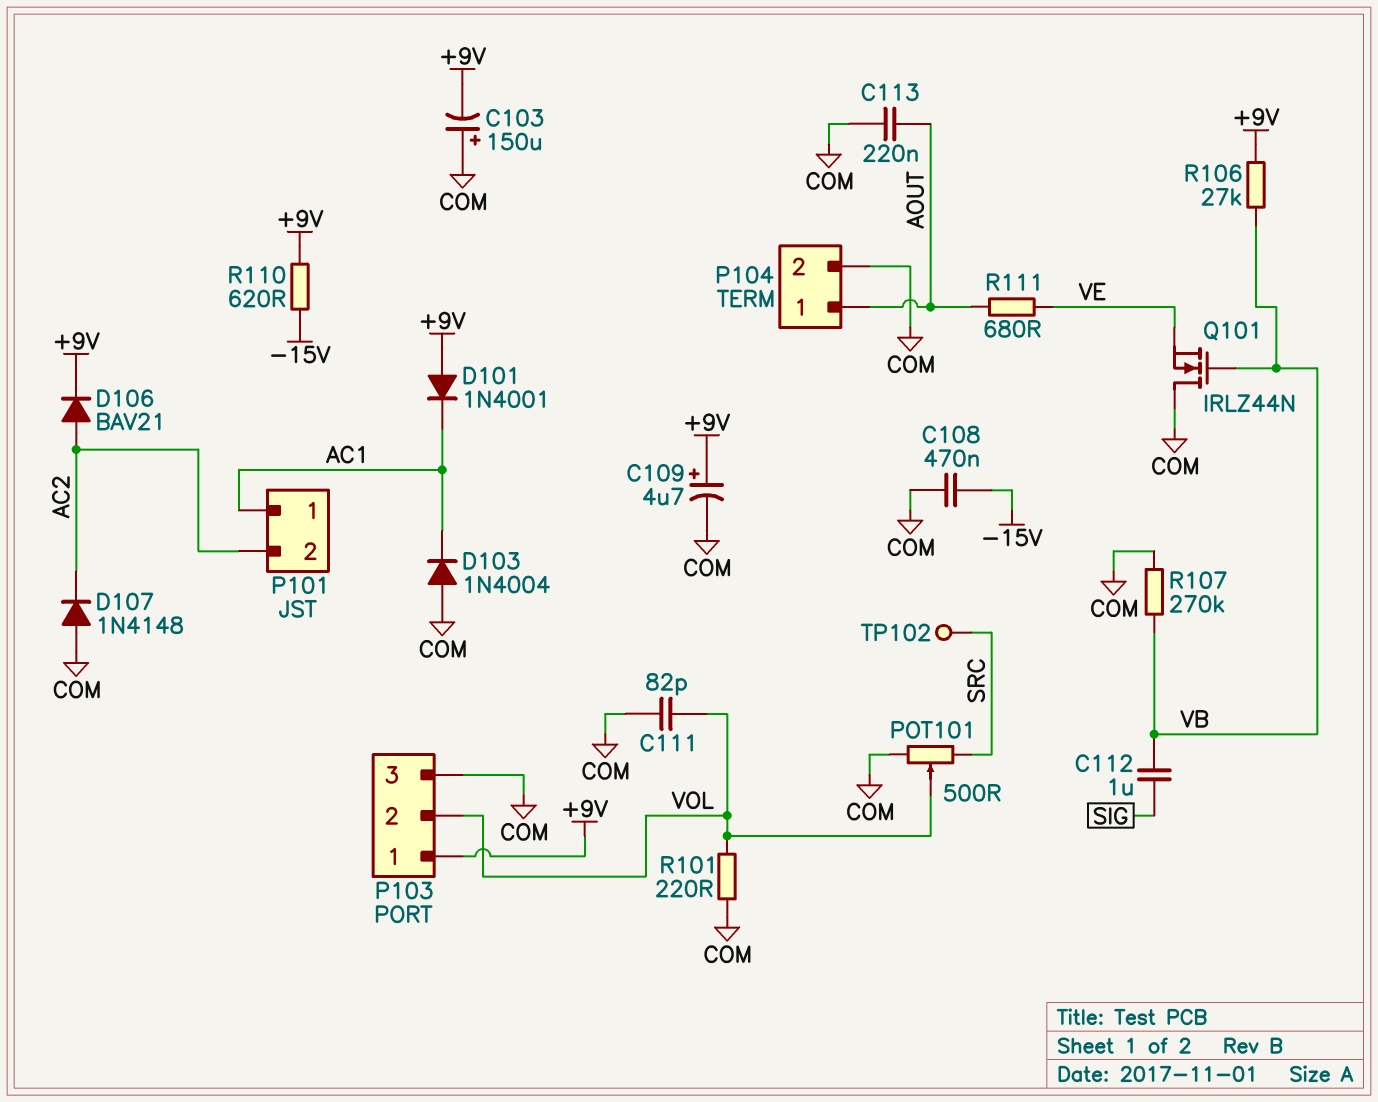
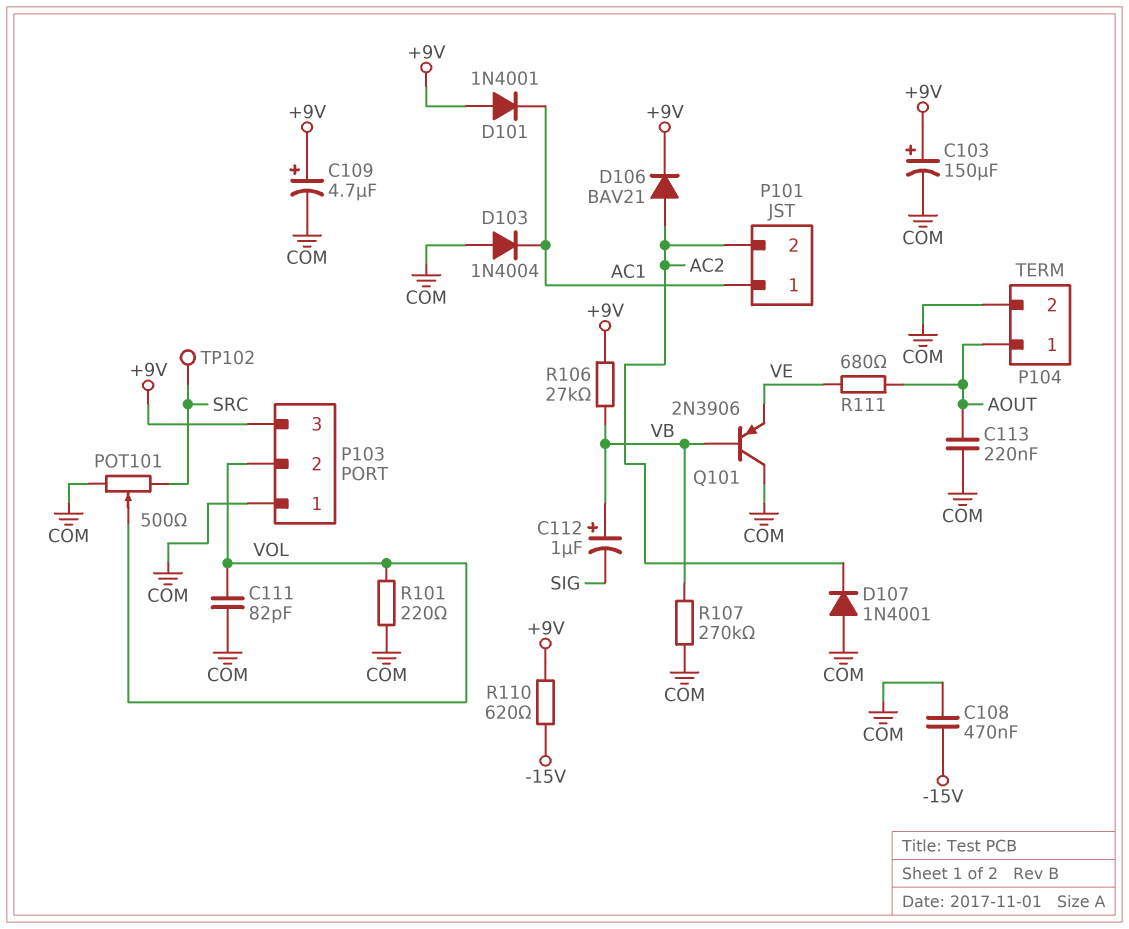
C103: 150uF (plus COM, minus +9V) -> 150uF (plus +9V, minus COM)
C112: 1uF (SIG, VB) -> 1uF (plus VB, minus SIG)
D107: diode 1N4148 (A COM, K AC2) -> diode 1N4001 (A COM, K AC2)
P103 pin 1: +9V -> COM
P103 pin 3: COM -> +9V
Q101: NMOS IRLZ44N (G VB, D COM, S VE) -> PNP 2N3906 (B VB, C COM, E VE)

